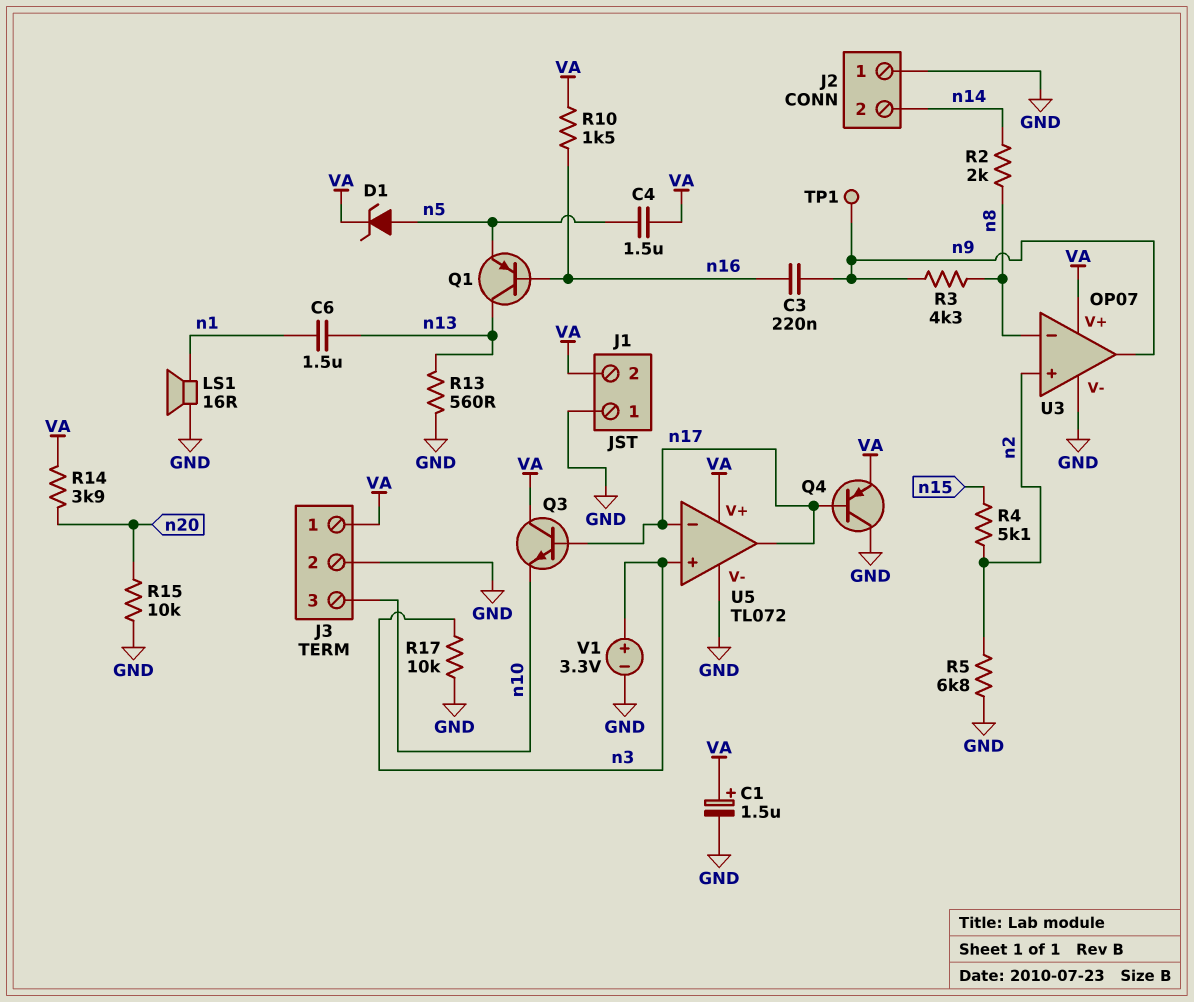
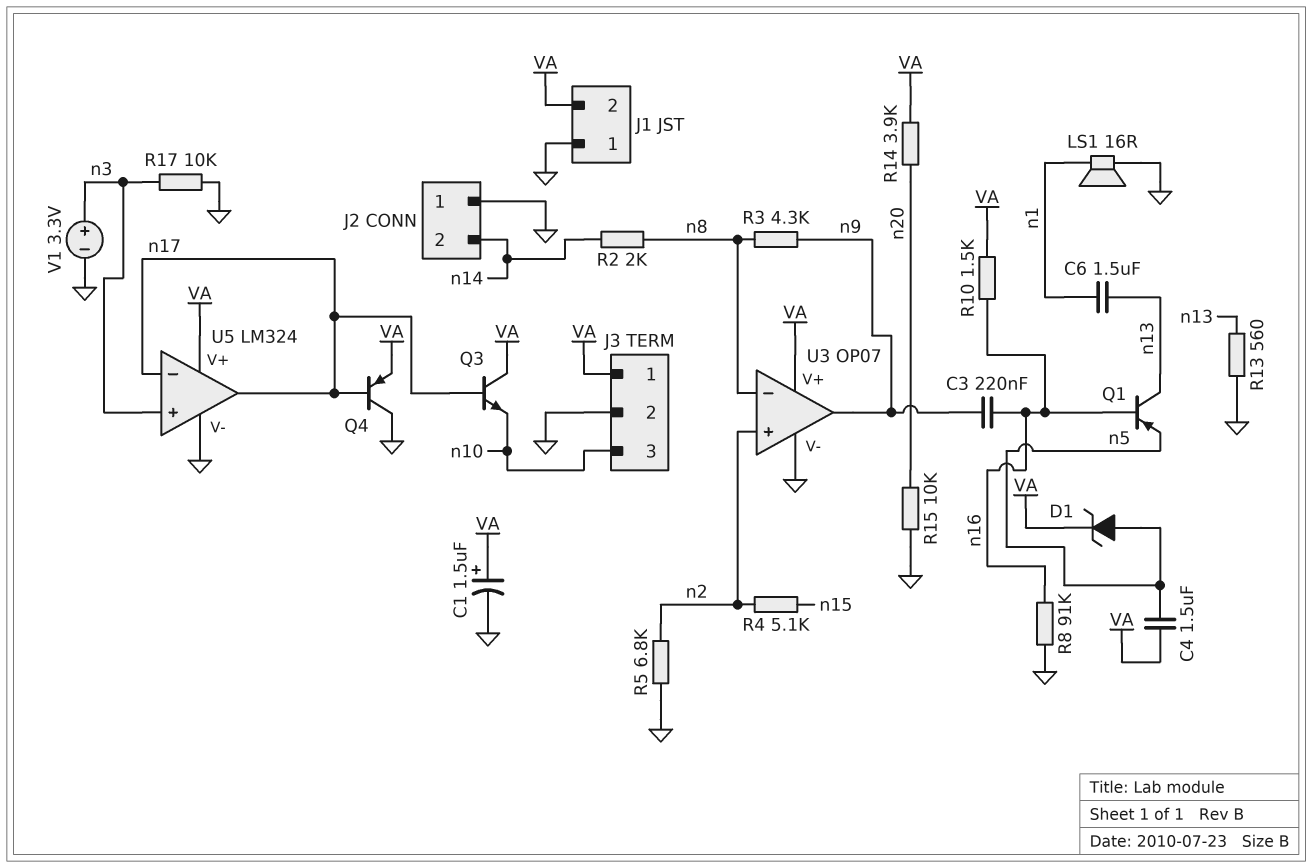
R8: none -> 91k (GND, n16)
TP1: test point (n9) -> none
U5: TL072 -> LM324

